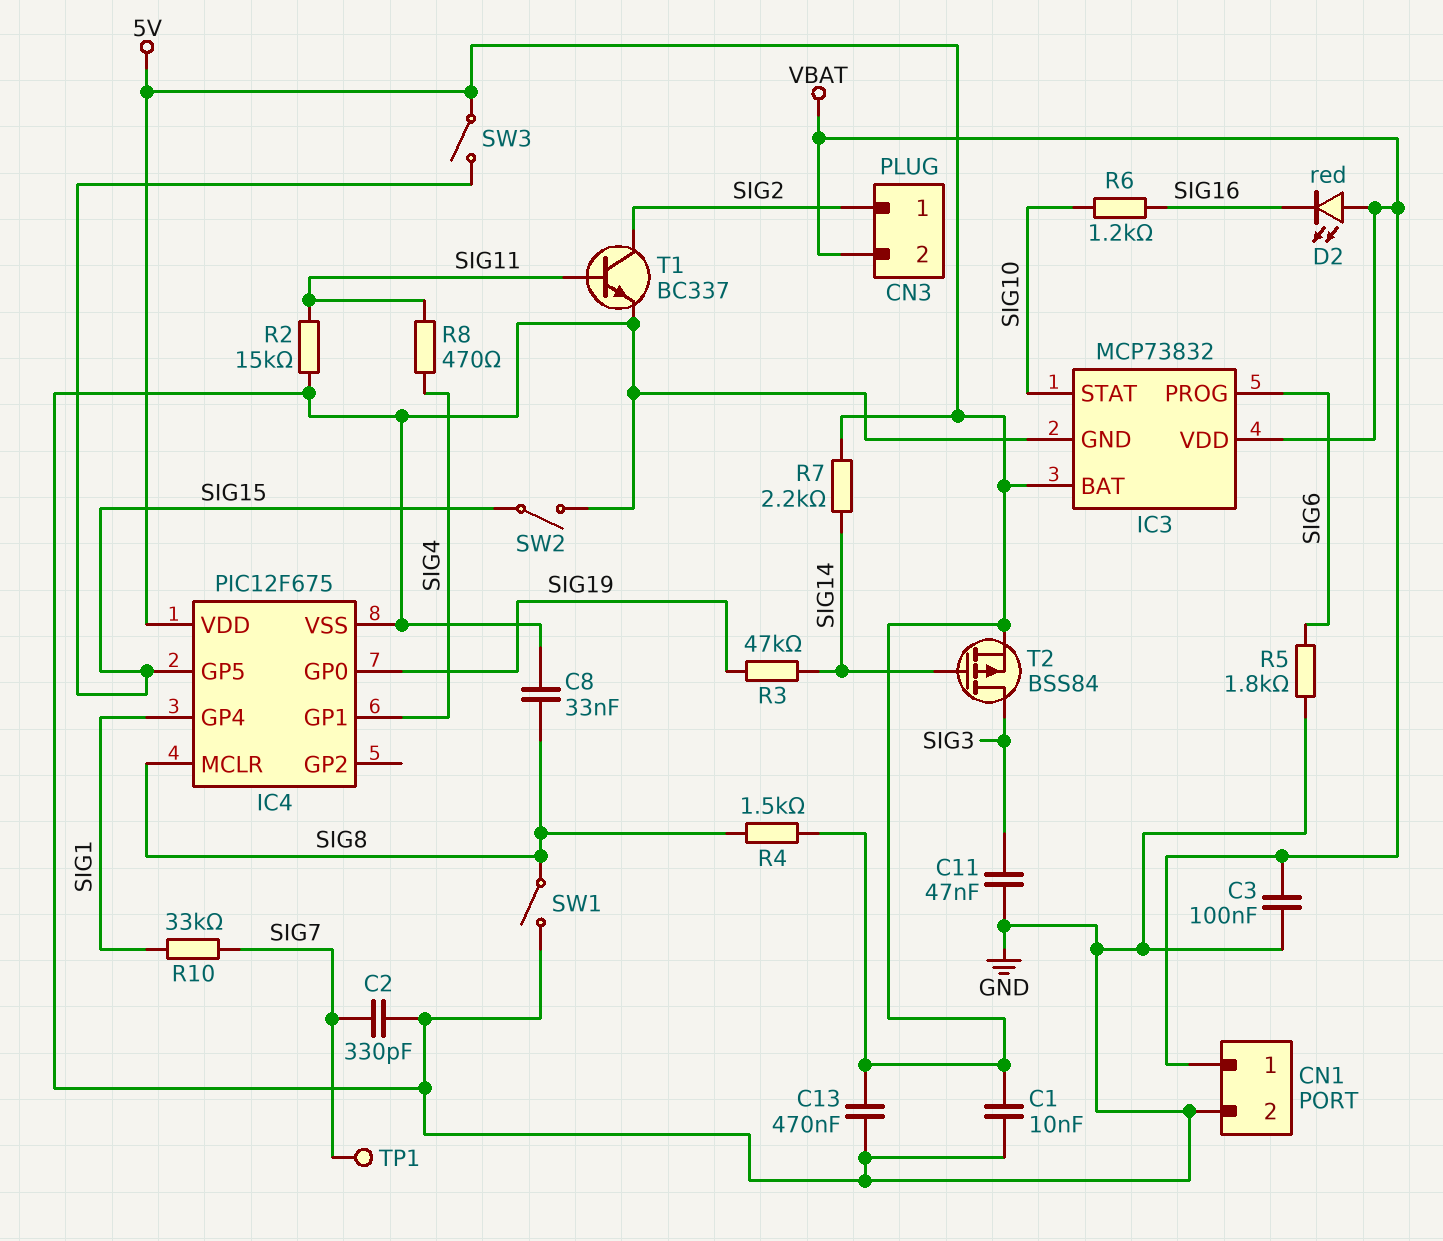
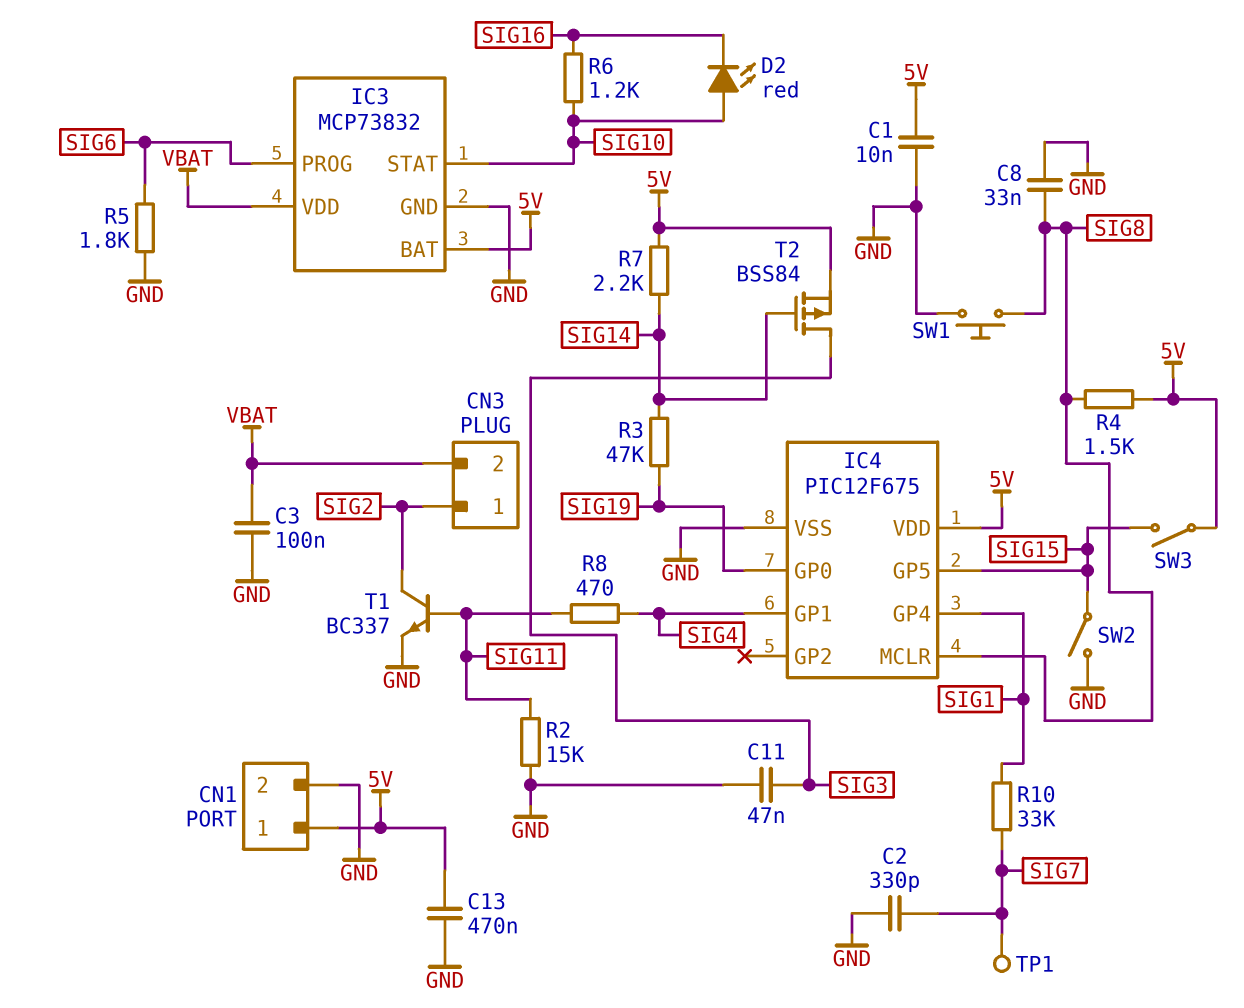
CN1 pin 1: VBAT -> 5V
D2: LED red (A VBAT, K SIG16) -> LED red (A SIG10, K SIG16)
SW1: switch (GND, SIG8) -> button (GND, SIG8)

